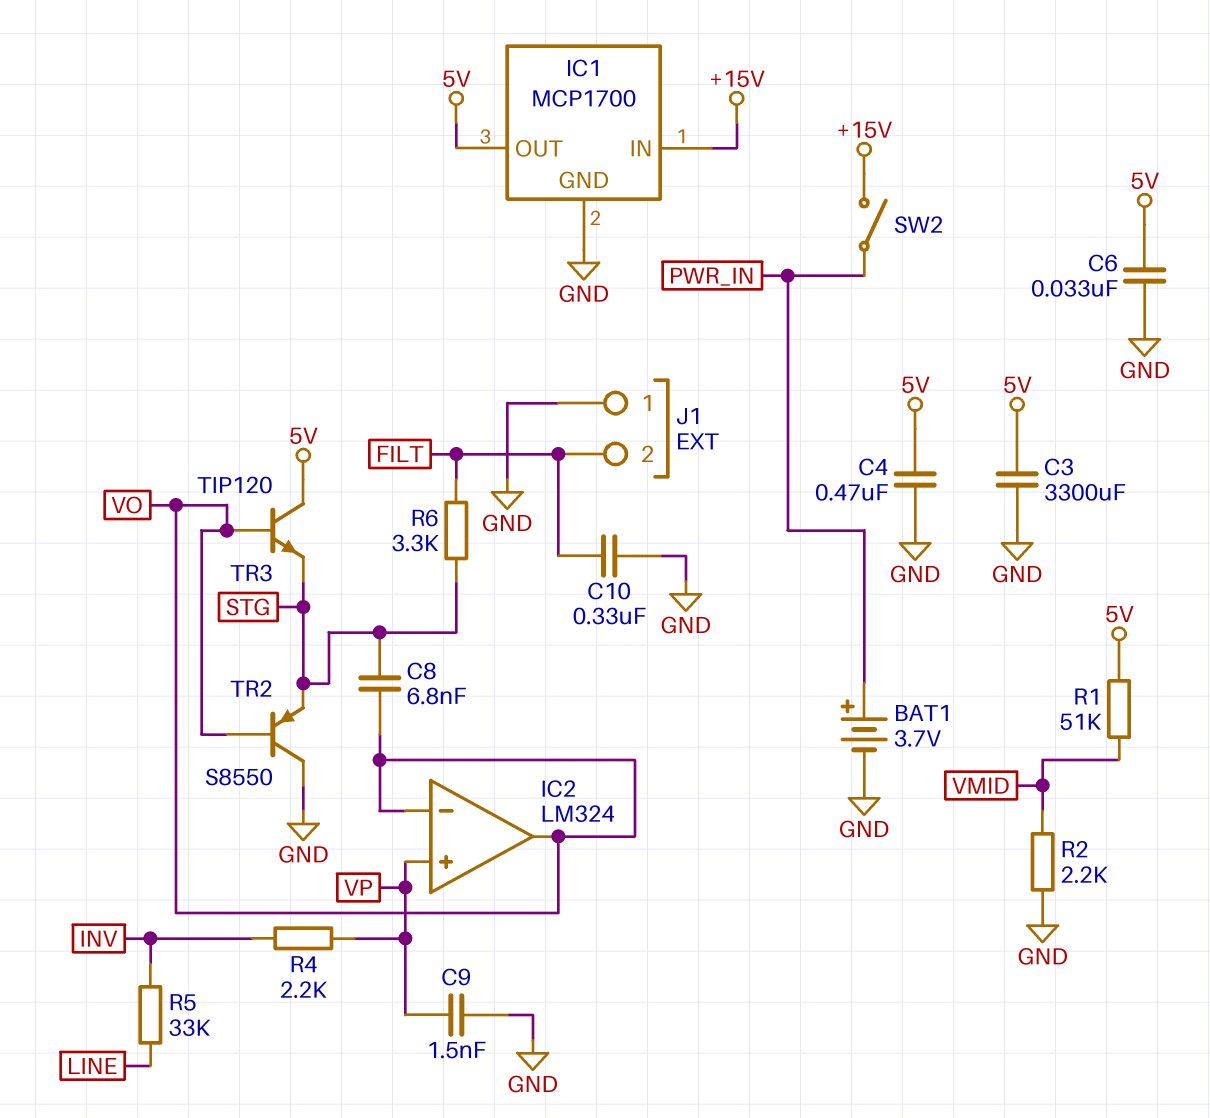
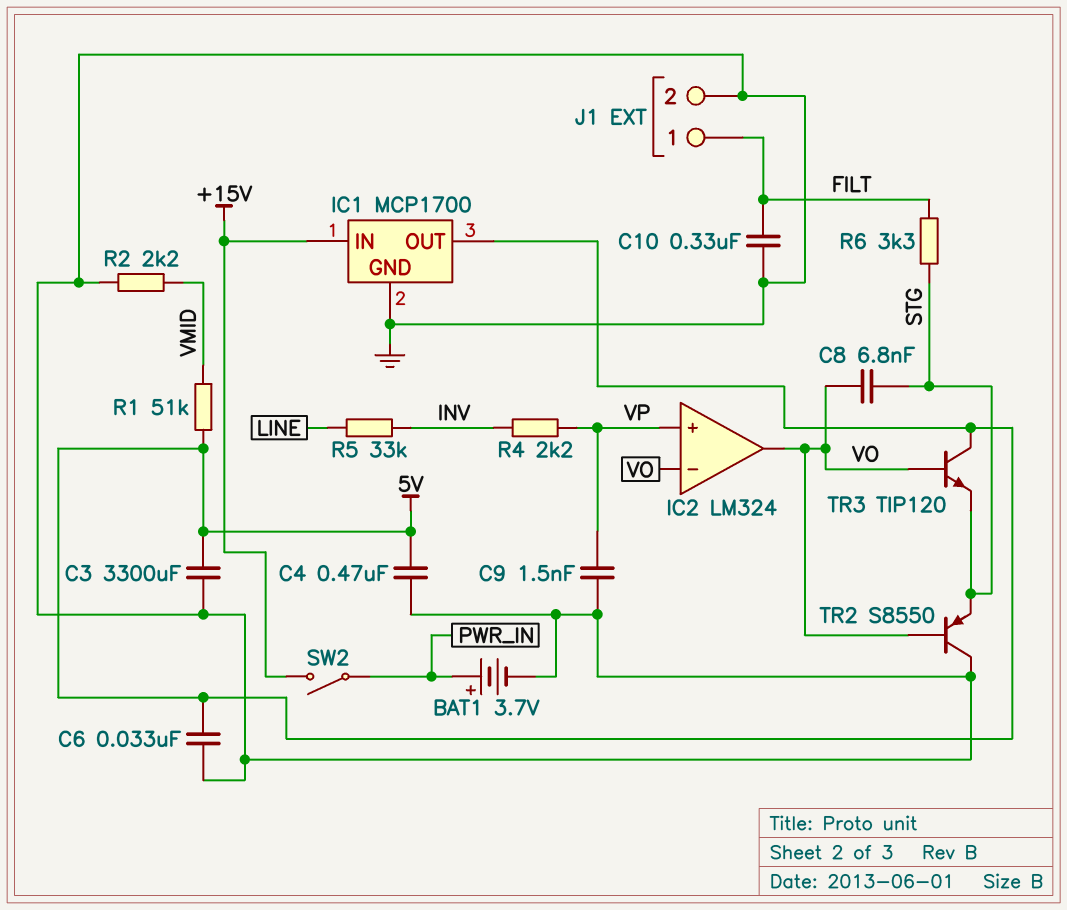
J1 pin 1: GND -> FILT
J1 pin 2: FILT -> GND

